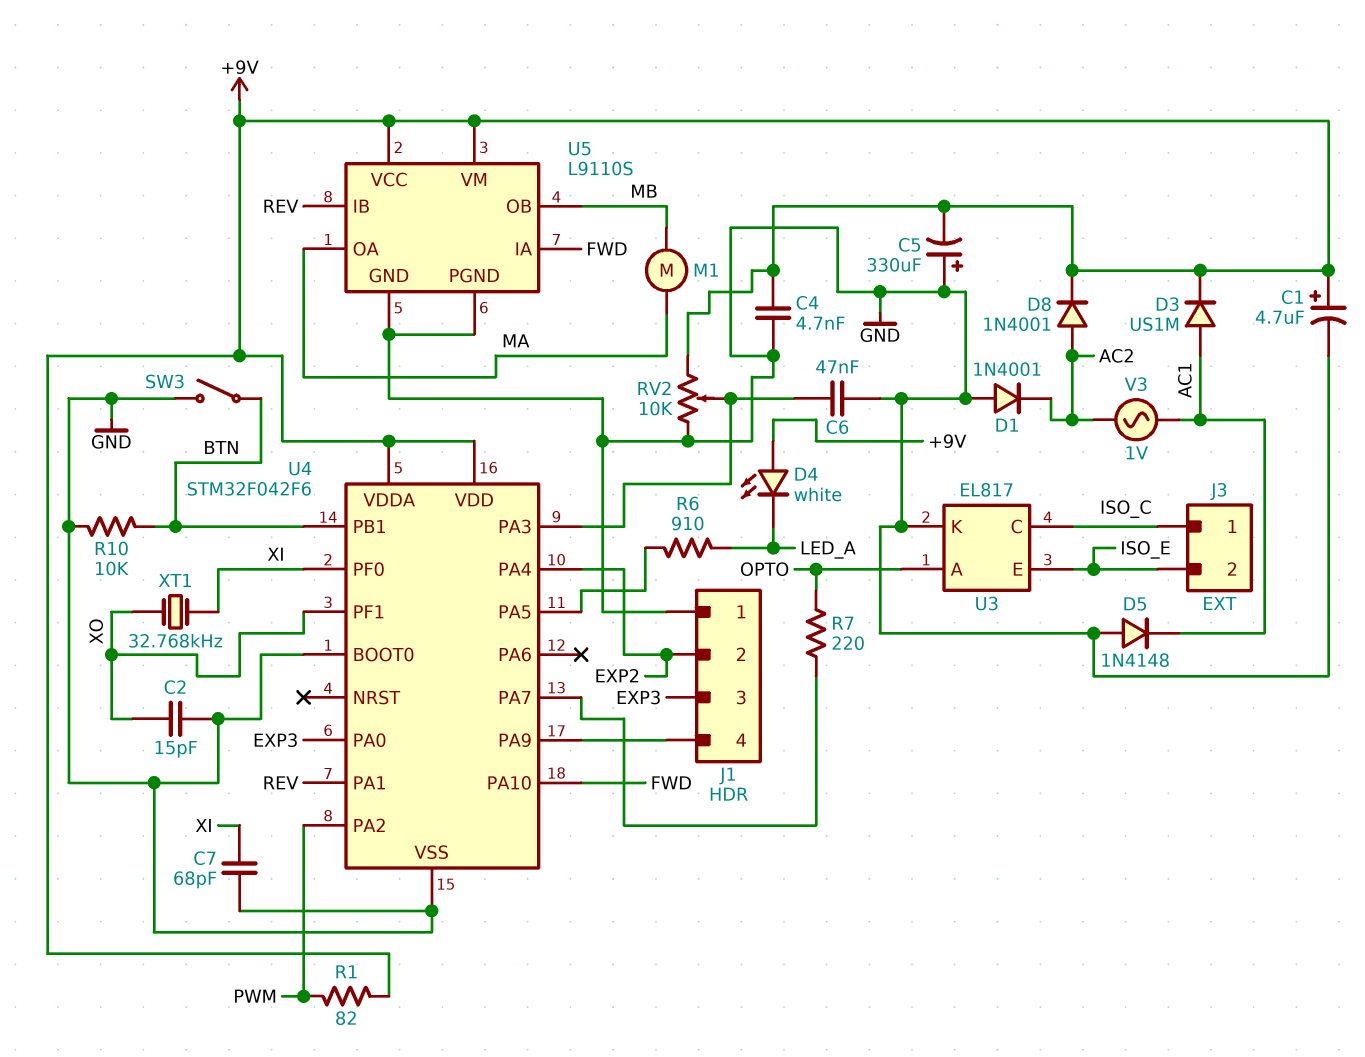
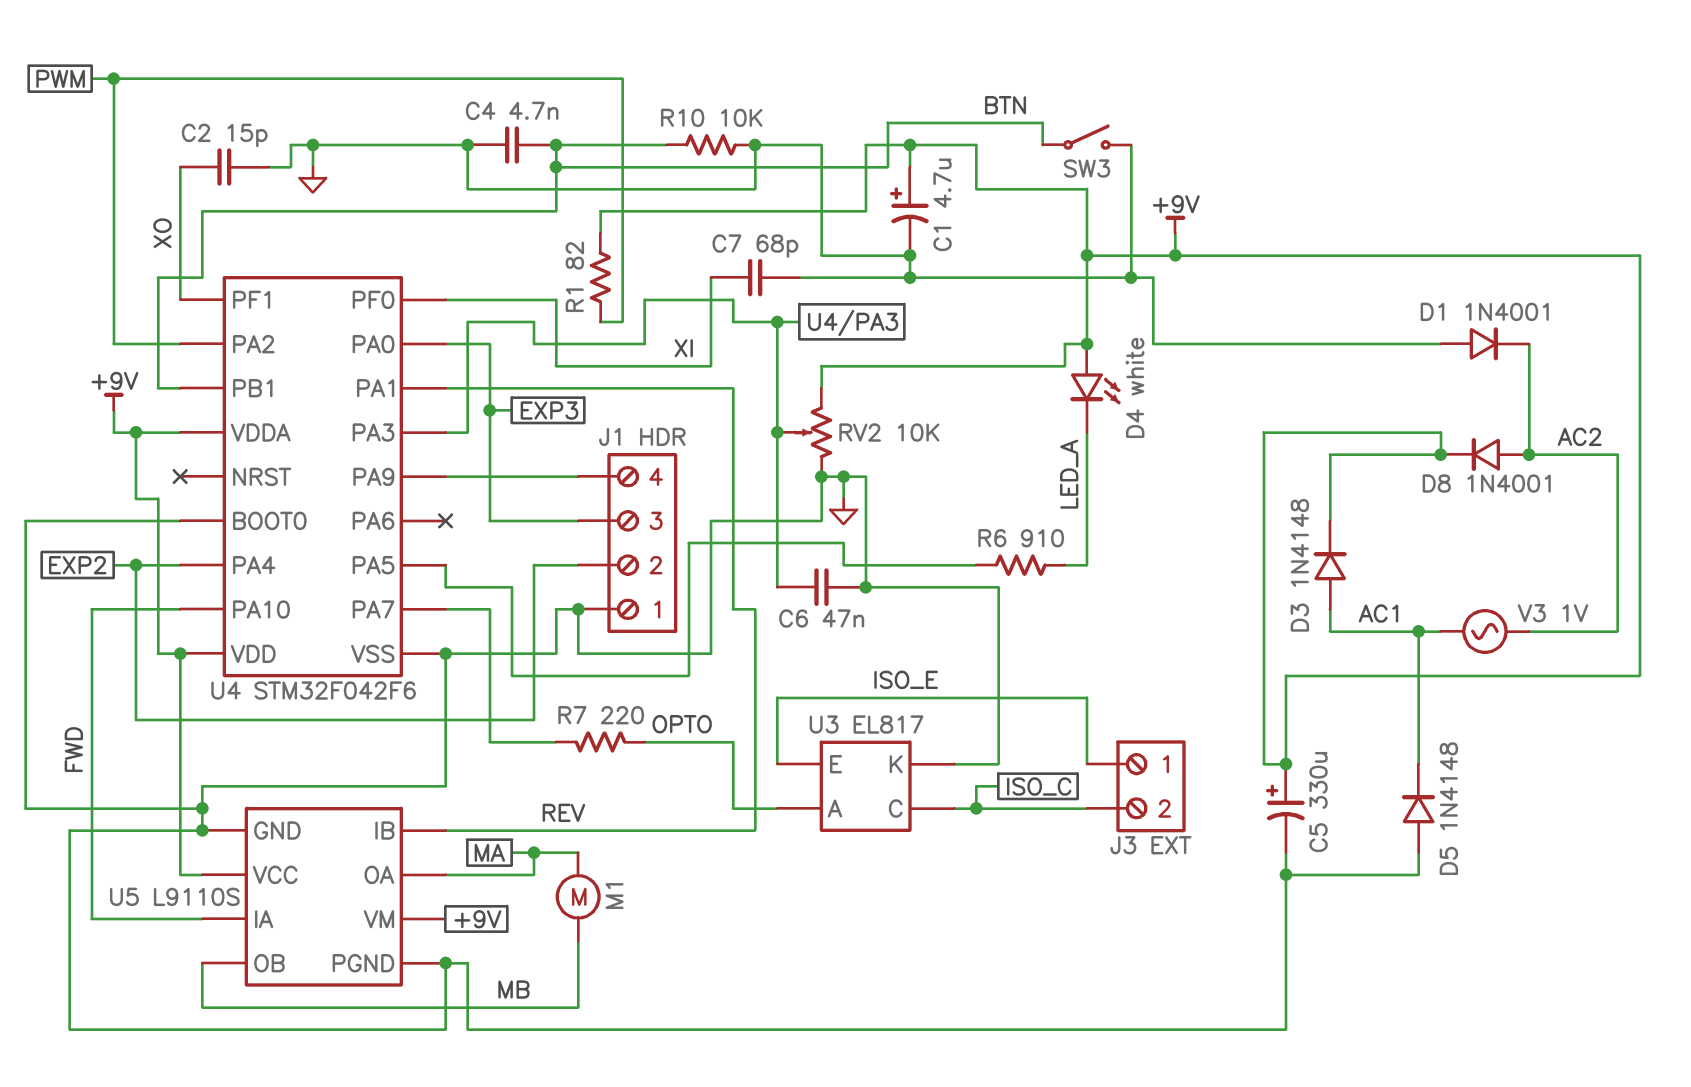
C4: 4.7nF (+9V, GND) -> 4.7nF (BTN, GND)
C5: 330uF (plus GND, minus +9V) -> 330uF (plus +9V, minus GND)
D3: diode US1M (A AC1, K +9V) -> diode 1N4148 (A AC1, K +9V)
J3 pin 1: ISO_C -> ISO_E
J3 pin 2: ISO_E -> ISO_C
XT1: 32.768kHz (XI, XO) -> none

